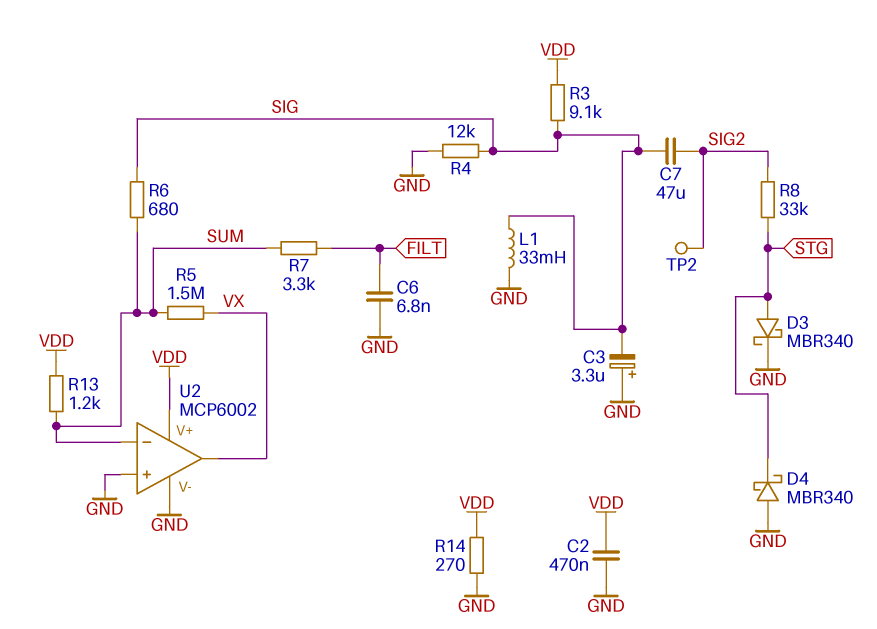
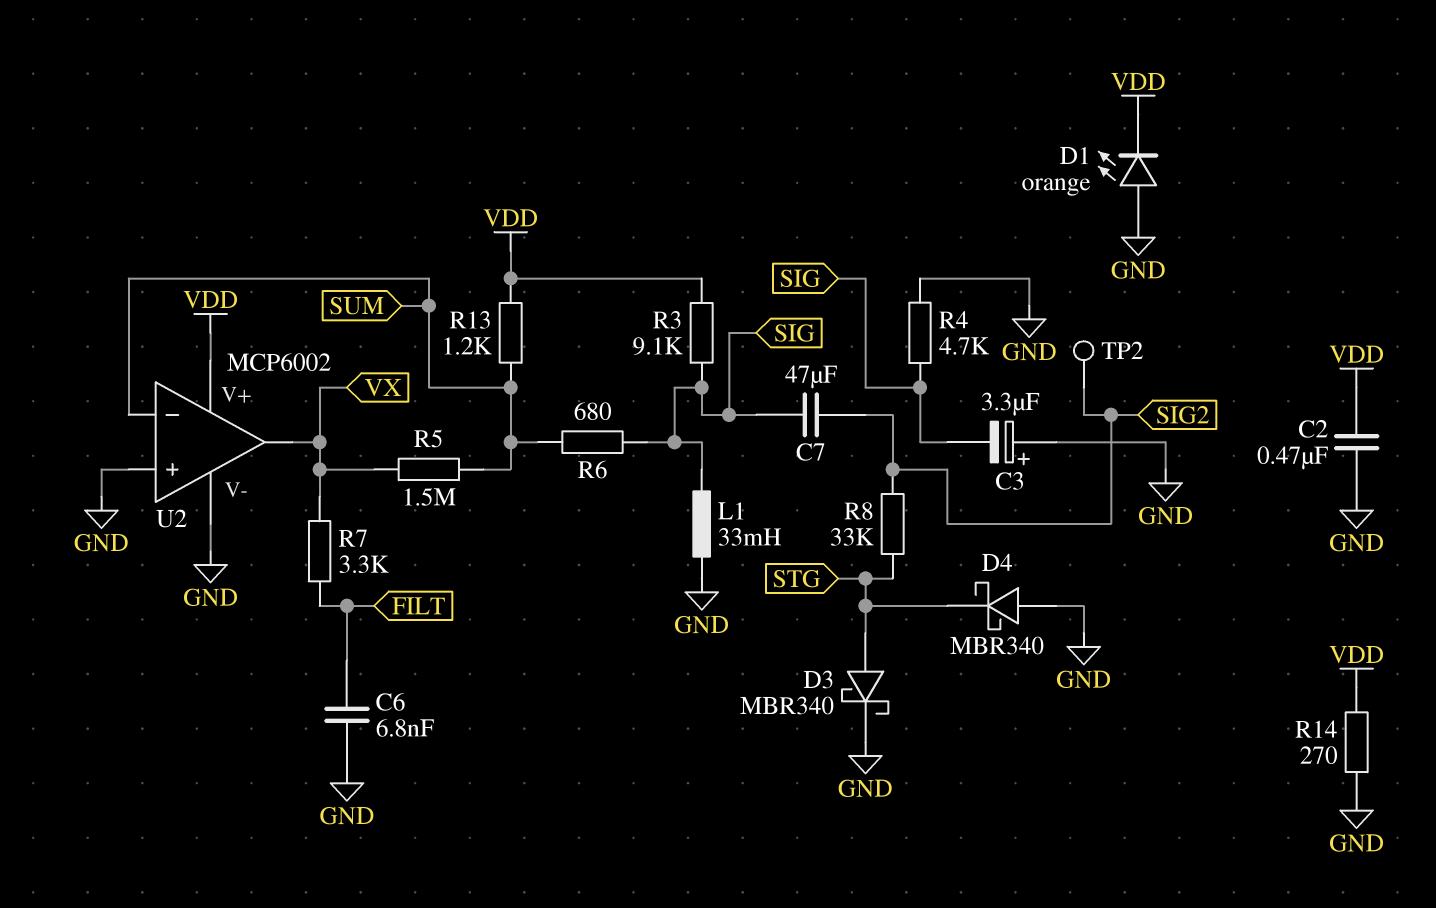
D1: none -> LED orange (A GND, K VDD)
R4: 12k (GND, SIG) -> 4.7k (GND, SIG)
R7: 3.3k (FILT, SUM) -> 3.3k (FILT, VX)

